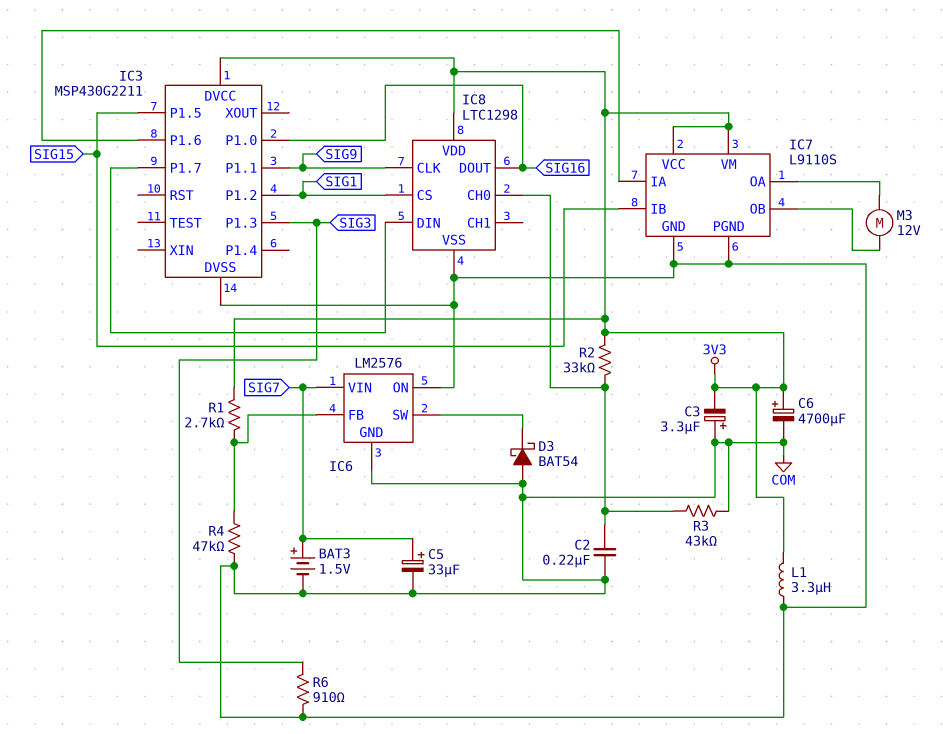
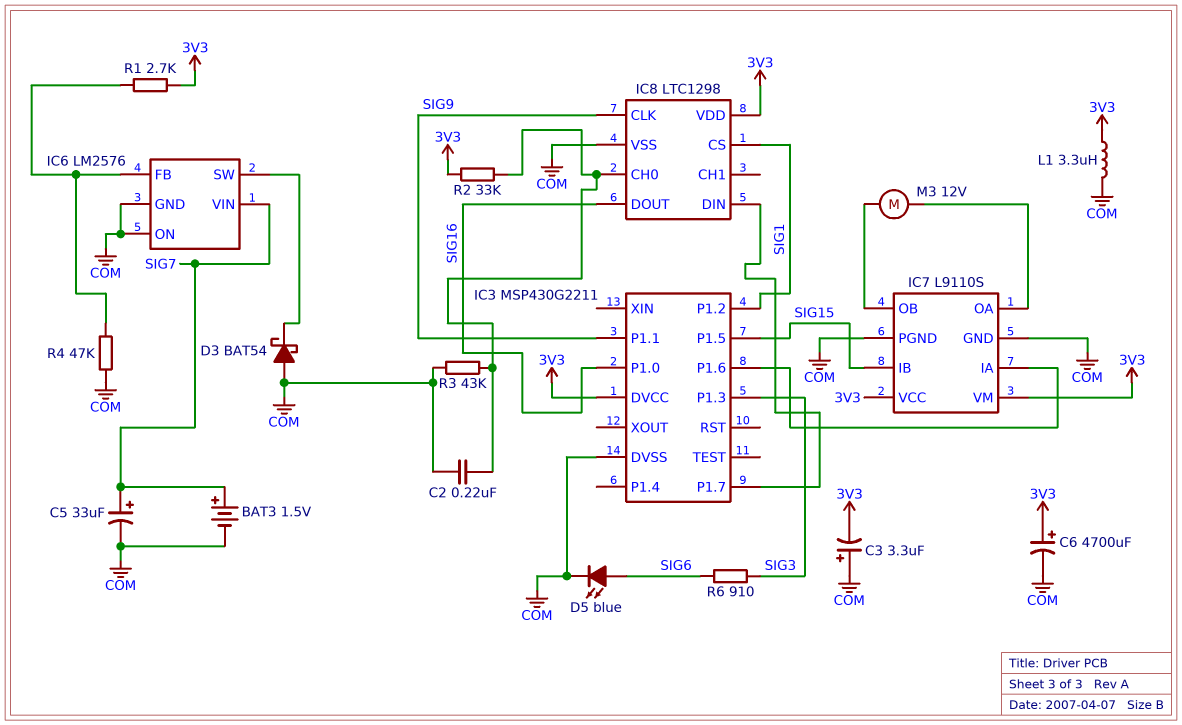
D5: none -> LED blue (A SIG6, K COM)
R6: 910 (COM, SIG3) -> 910 (SIG3, SIG6)

